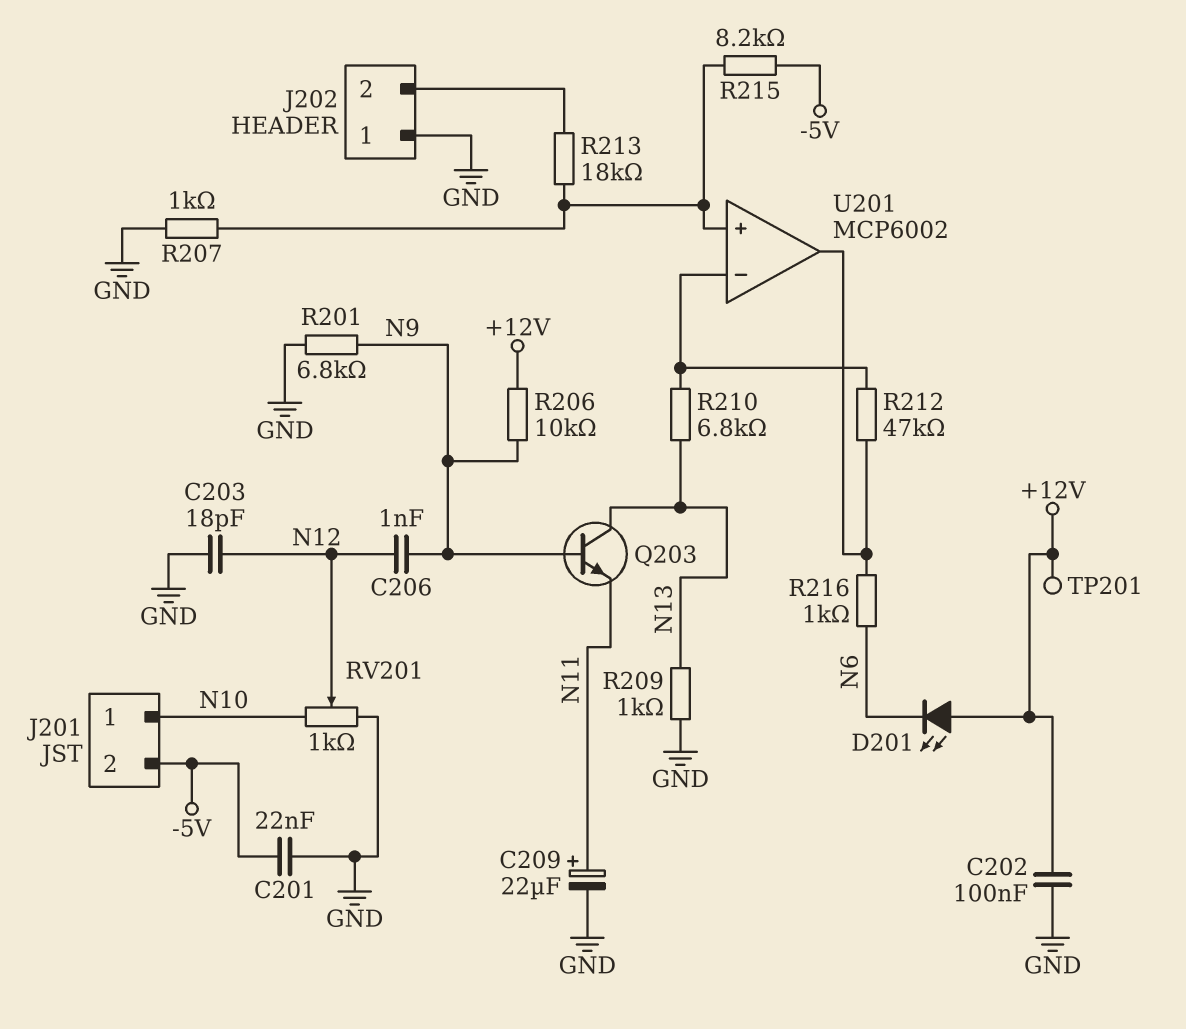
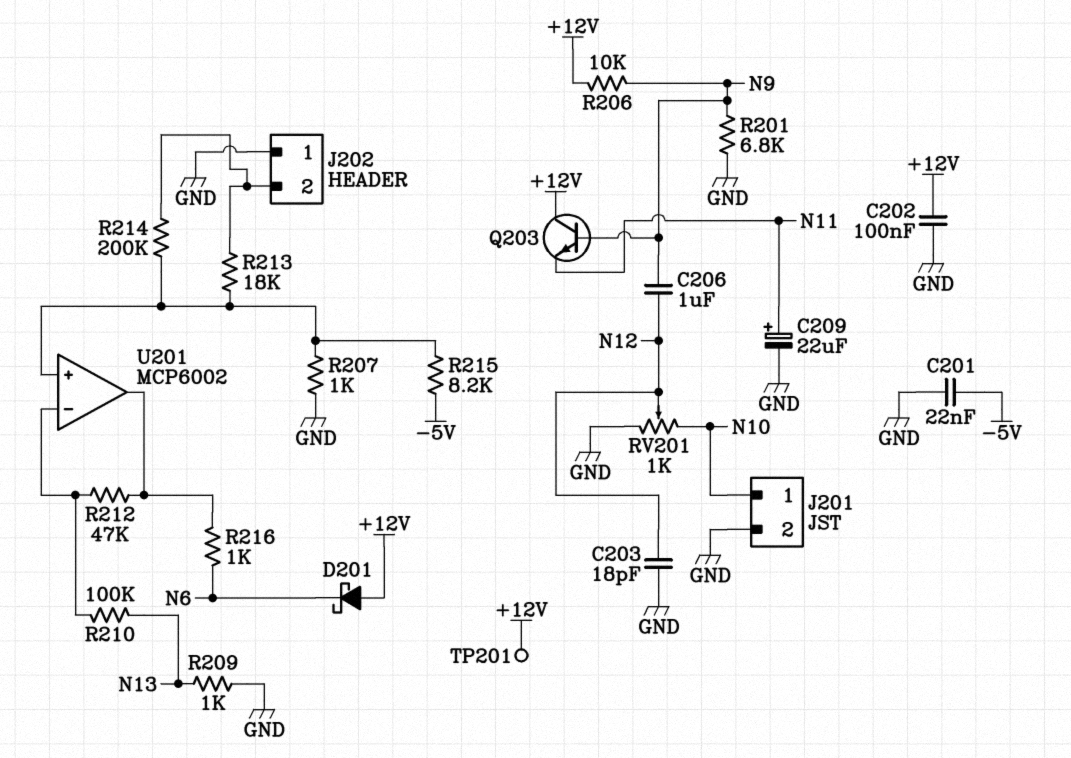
C206: 1nF (N9, N12) -> 1uF (N9, N12)
D201: LED (A +12V, K N6) -> schottky (A +12V, K N6)
J201 pin 2: -5V -> GND
Q203: NPN (B N9, C N13, E N11) -> NPN (B N9, C +12V, E N11)
R210: 6.8k (N13, U201/in-) -> 100k (N13, U201/in-)
R214: none -> 200k (J202/2, U201/in+)

